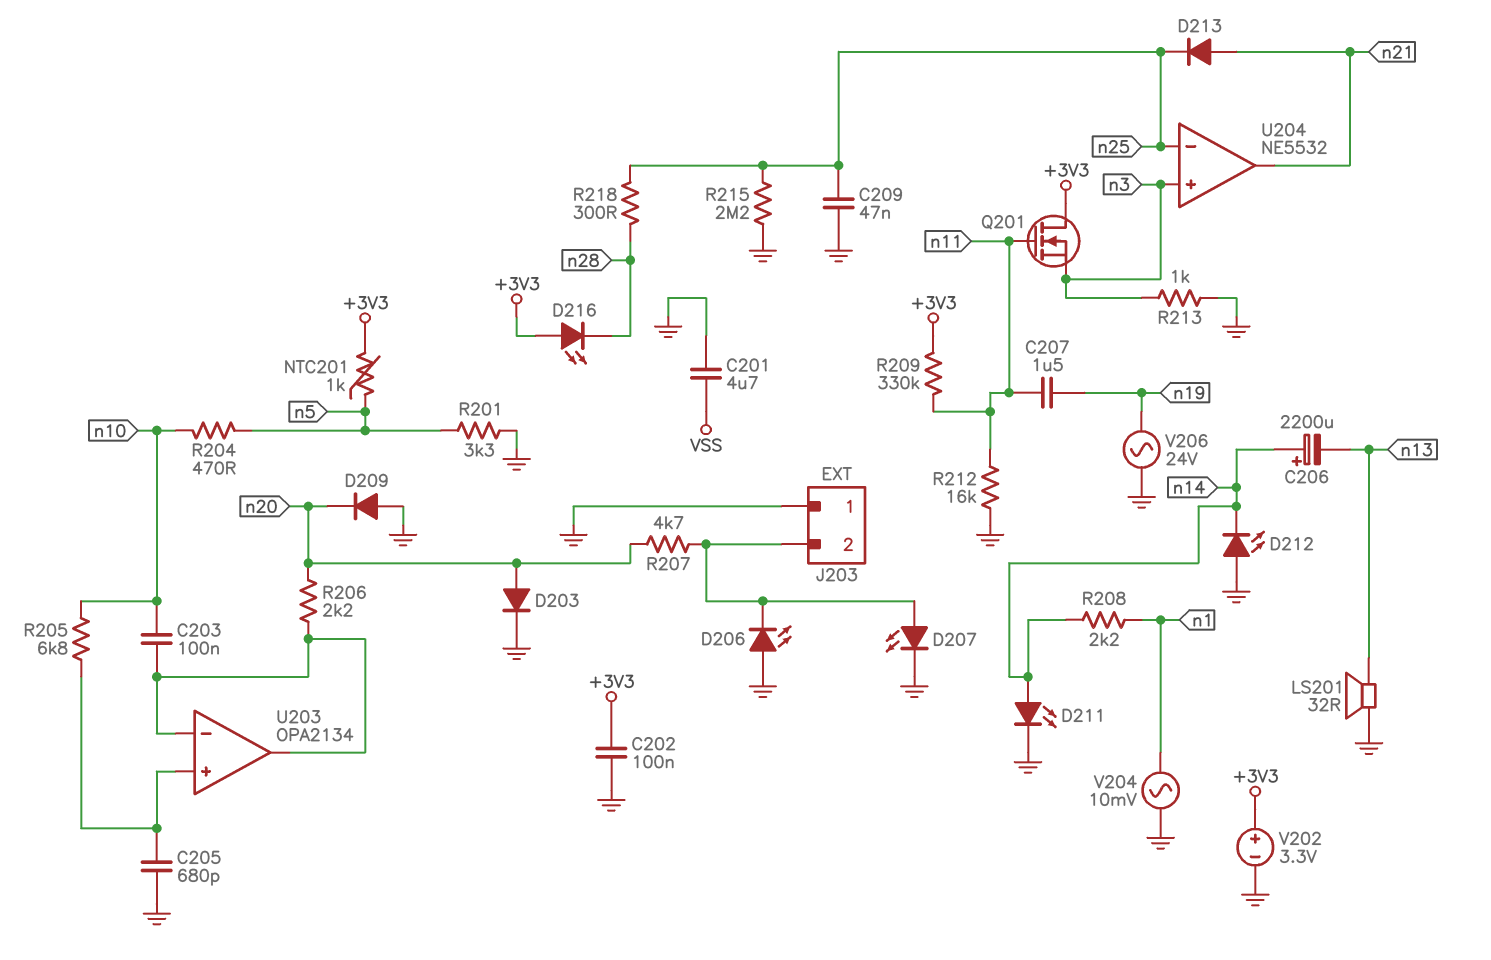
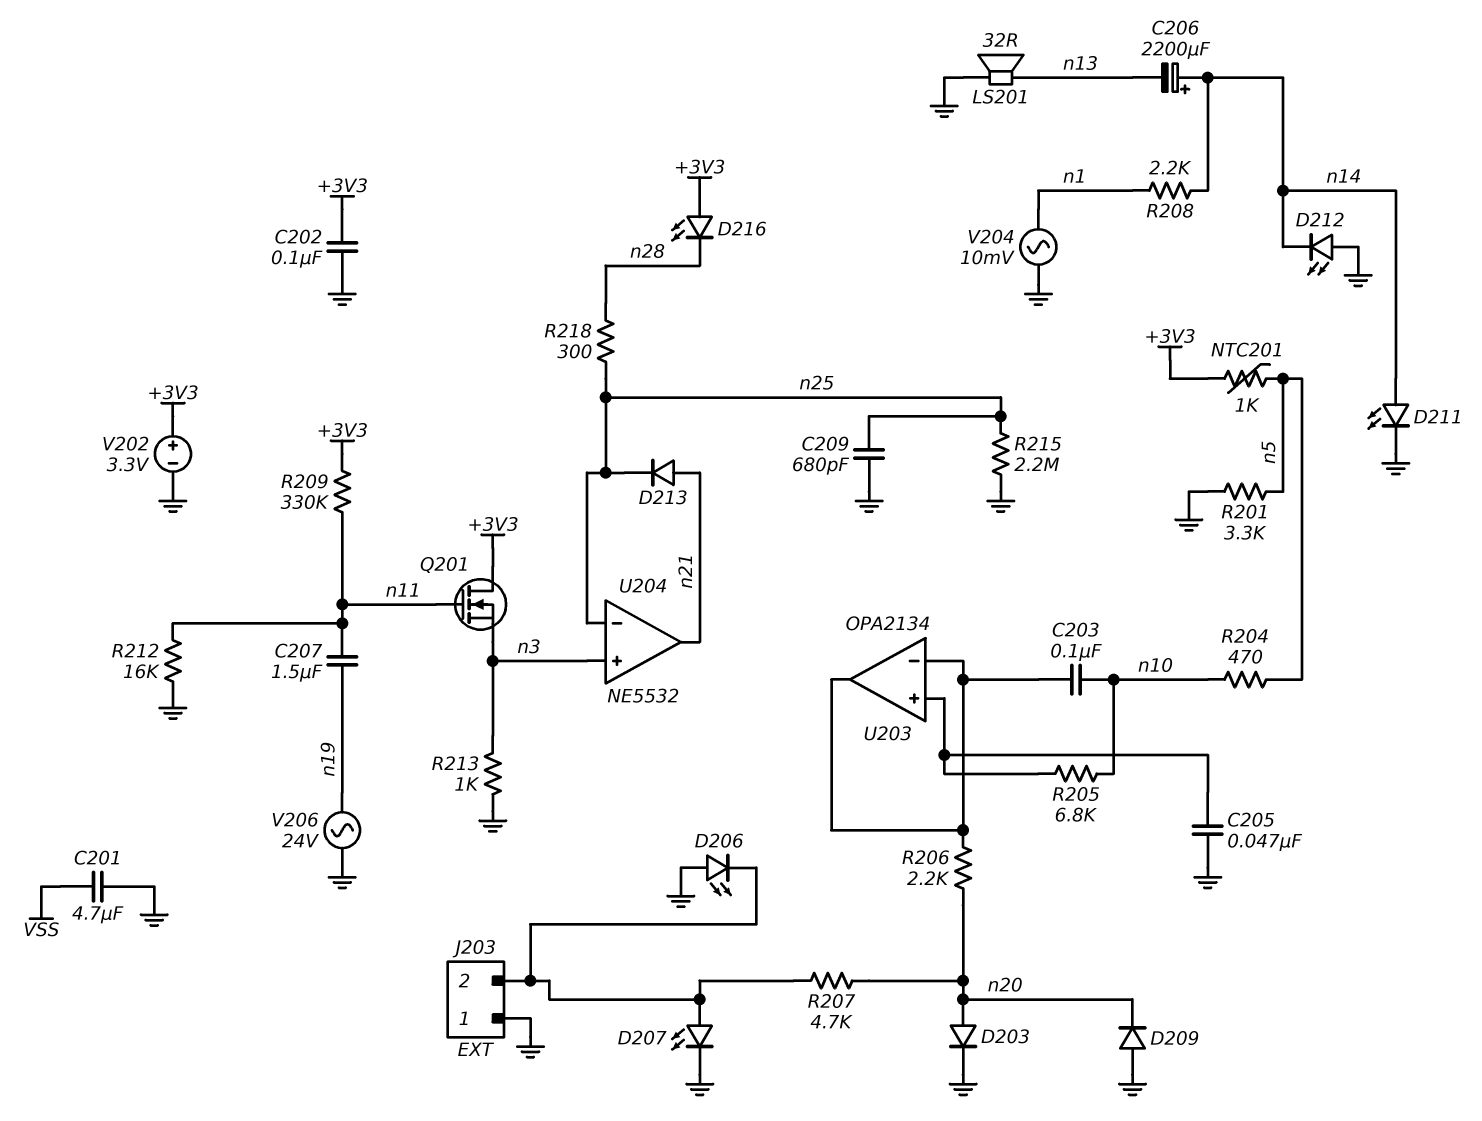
C205: 680pF (GND, U203/in+) -> 47nF (GND, U203/in+)
C209: 47nF (GND, n25) -> 680pF (GND, n25)

